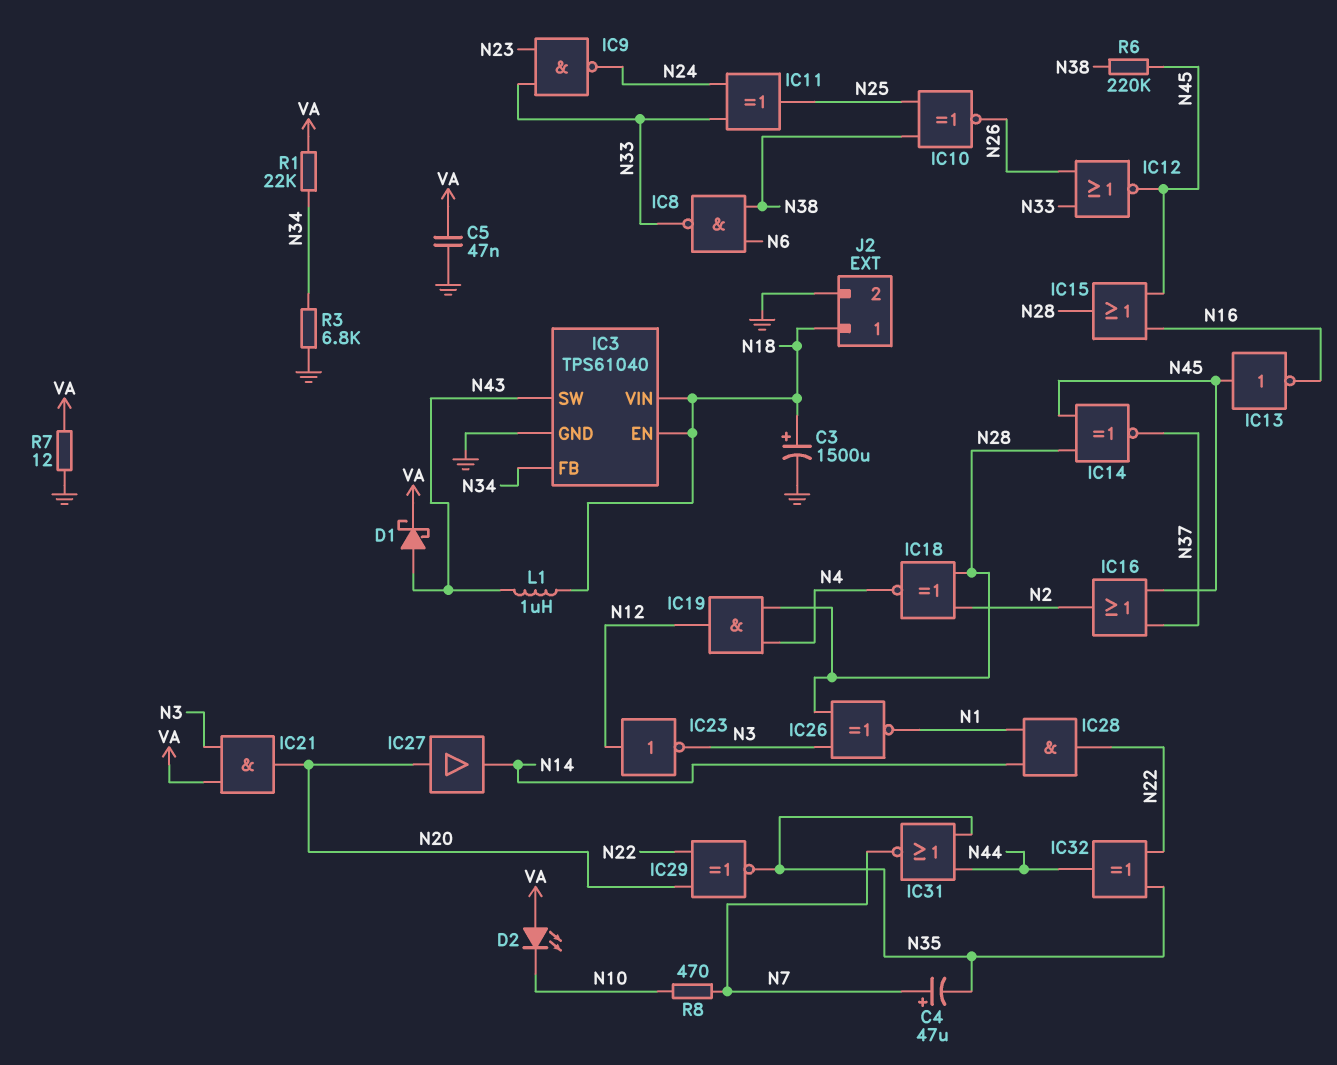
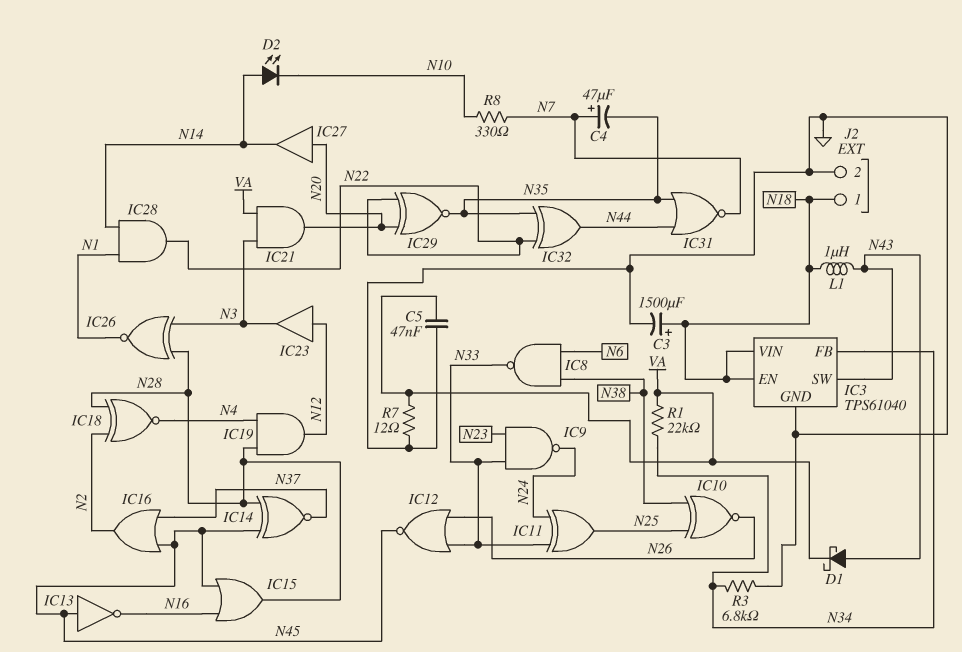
D2: LED (A VA, K N10) -> LED (A N14, K N10)
IC23: NOT (in N12, out N3) -> buffer (in N12, out N3)
R6: 220k (N38, N45) -> none
R8: 470 (N7, N10) -> 330 (N7, N10)

